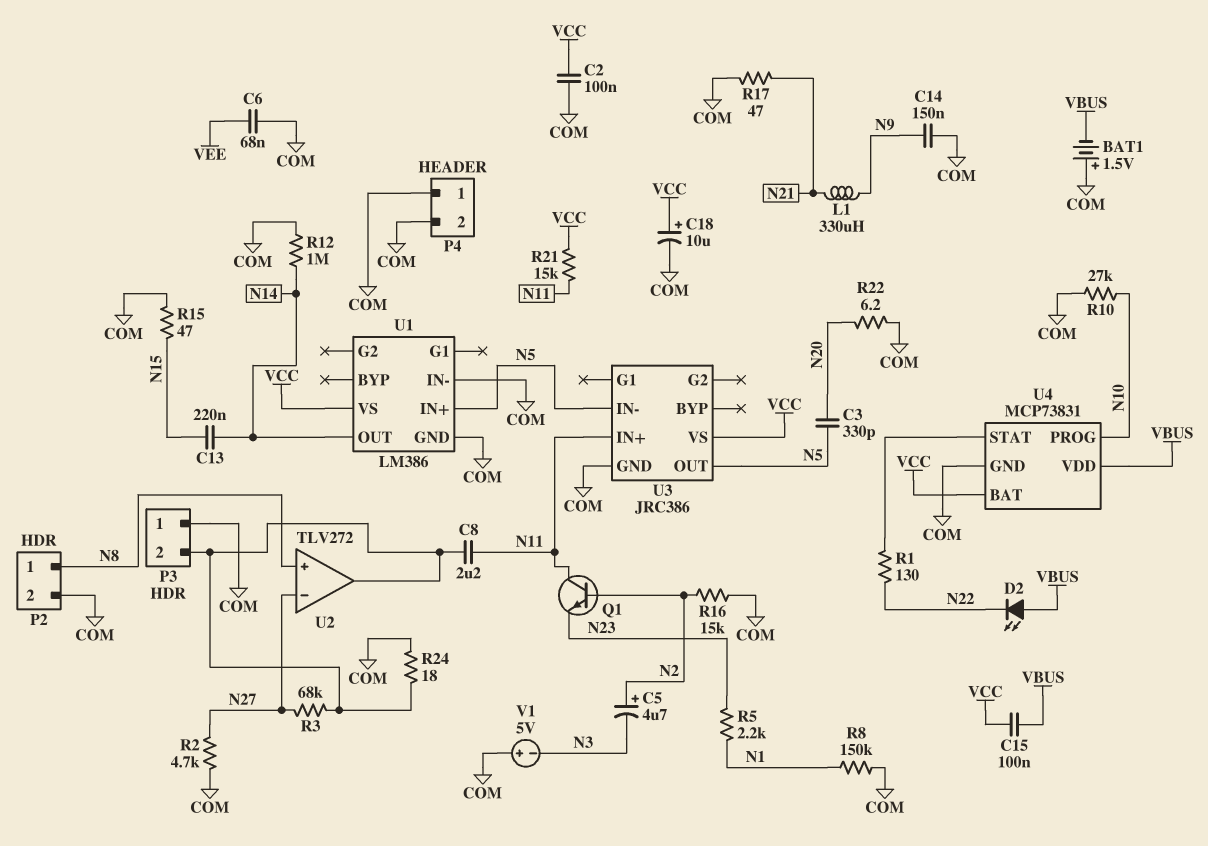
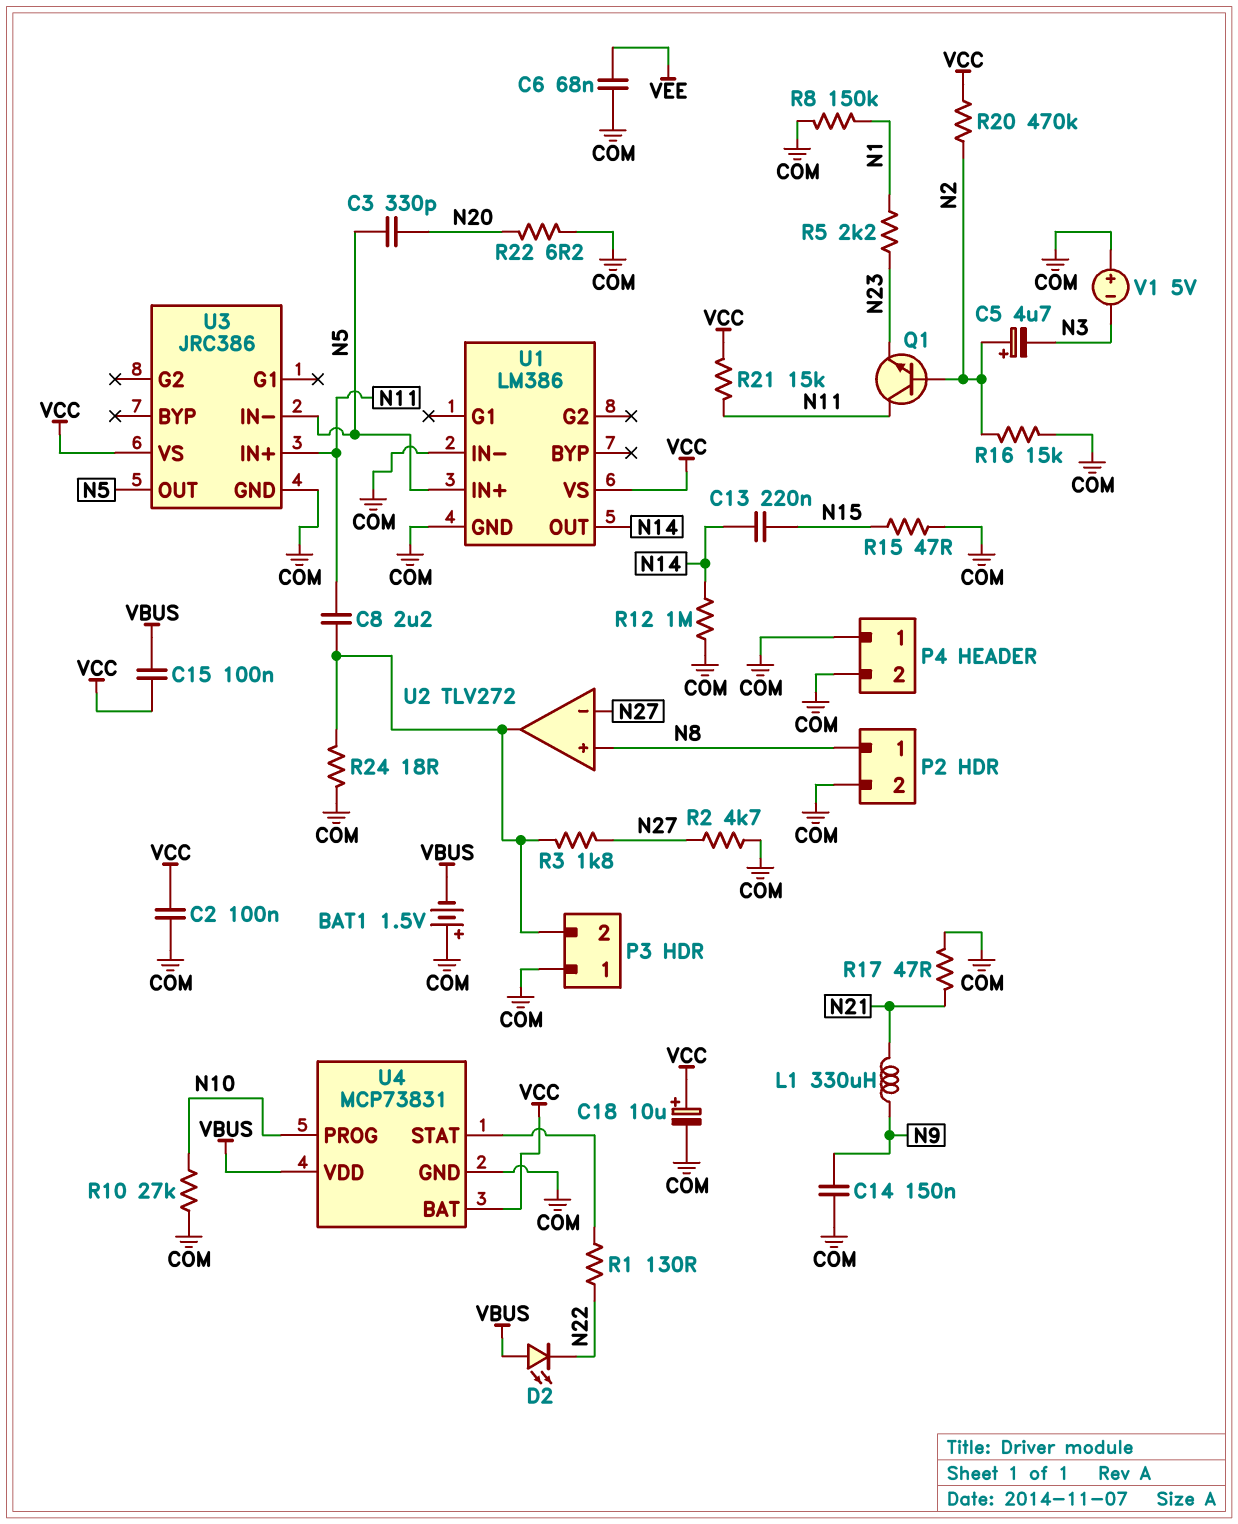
R3: 68k (N27, P3/2) -> 1.8k (N27, P3/2)
R20: none -> 470k (N2, VCC)

